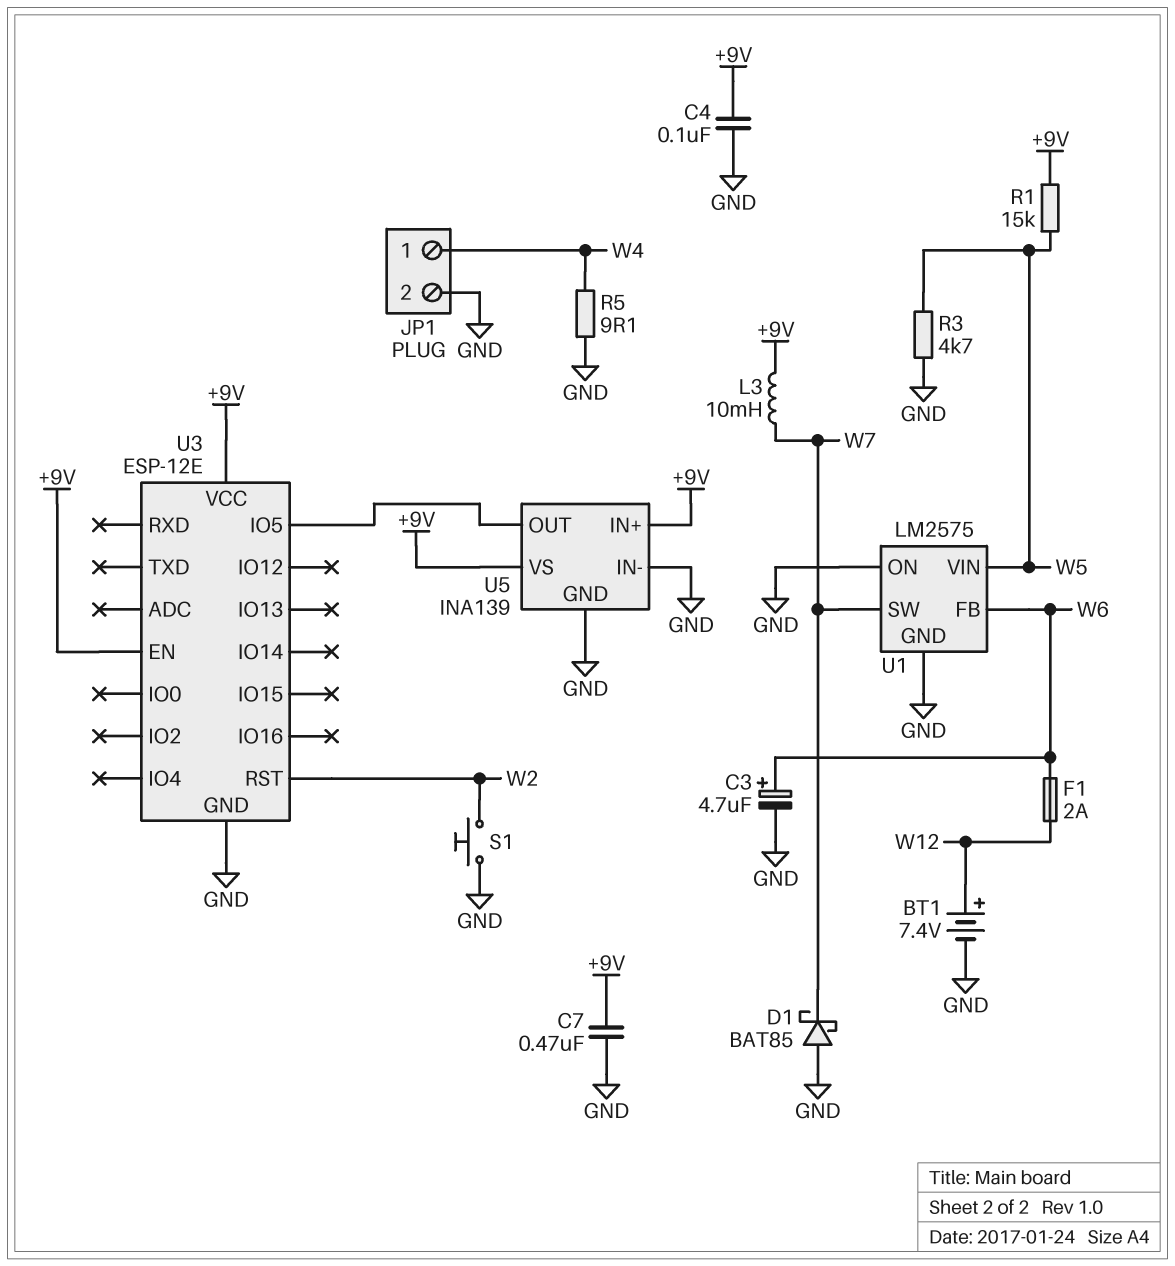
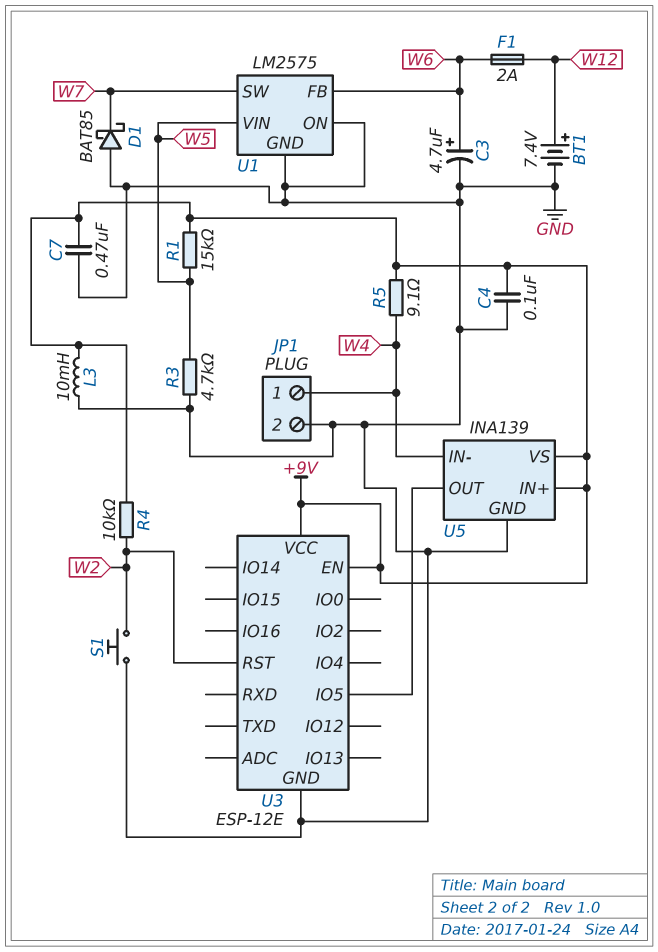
L3: 10mH (+9V, W7) -> 10mH (+9V, GND)
R4: none -> 10k (+9V, W2)
R5: 9.1 (GND, W4) -> 9.1 (+9V, W4)
U5 pin IN-: GND -> W4

